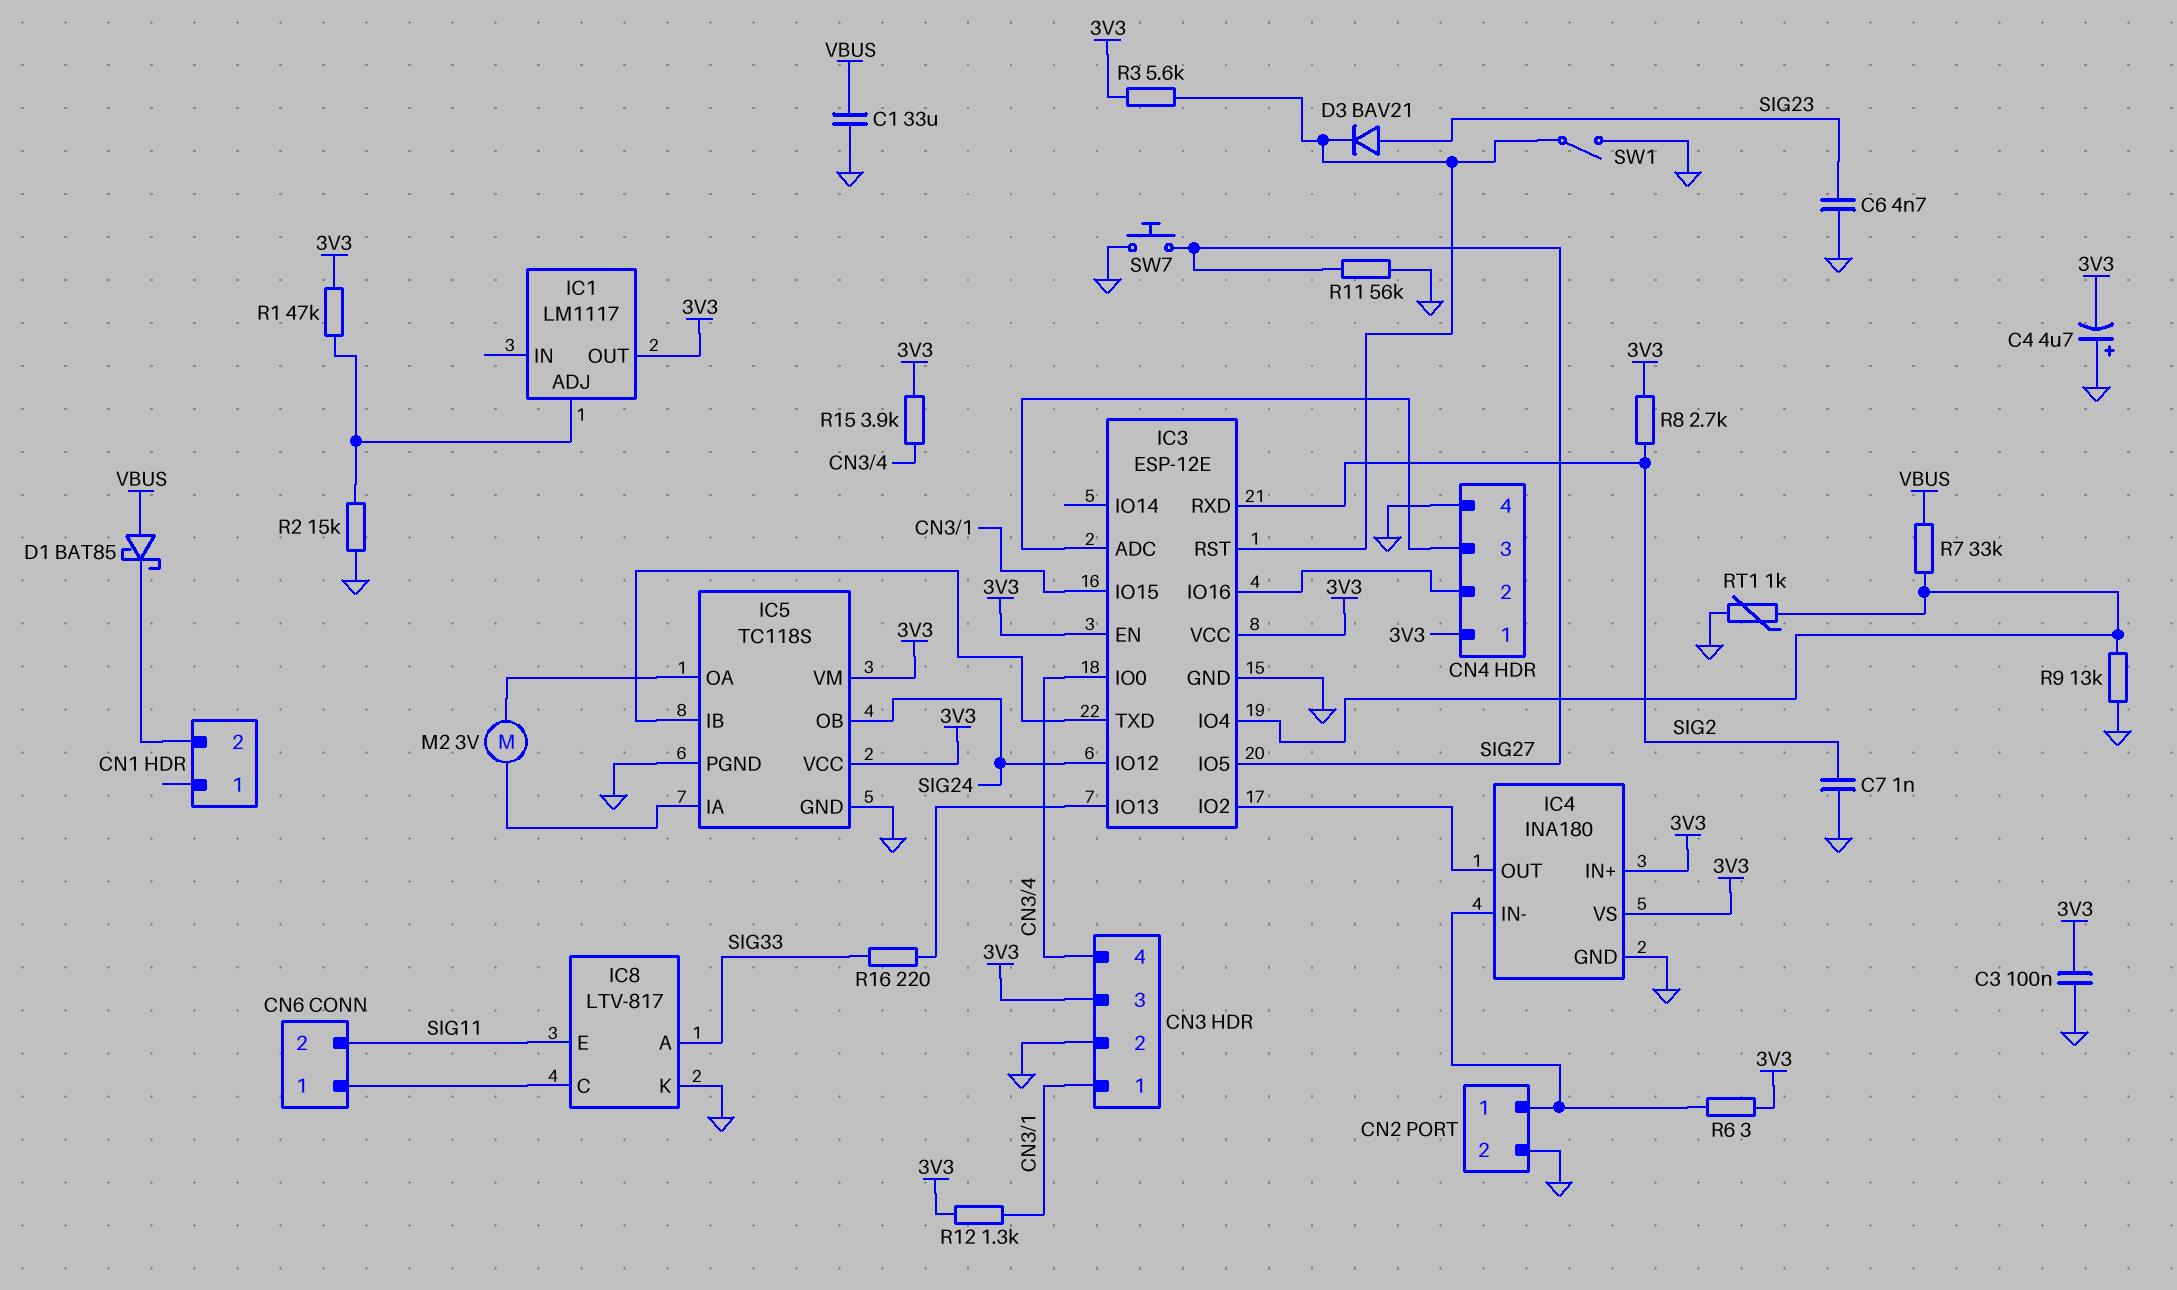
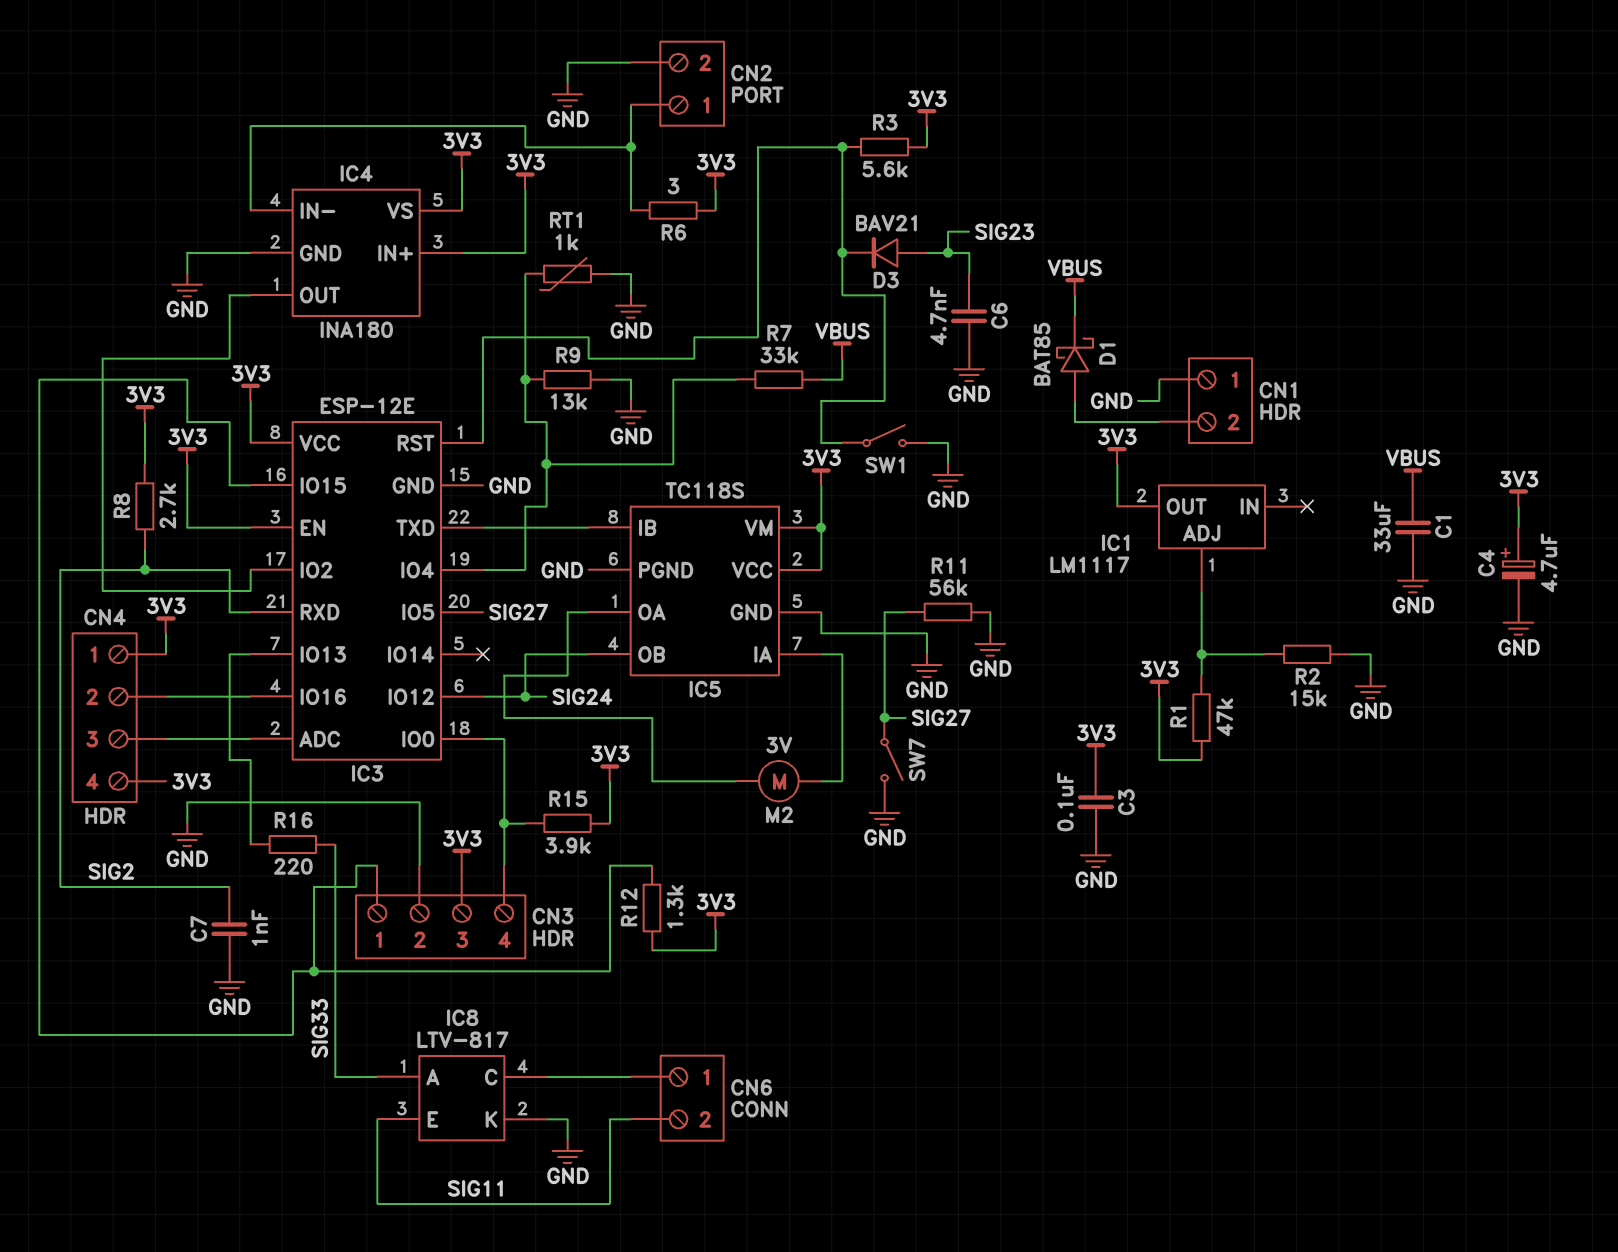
C4: 4.7uF (plus GND, minus 3V3) -> 4.7uF (plus 3V3, minus GND)
CN1 pin 1: none -> GND
CN4 pin 4: GND -> 3V3
D1: schottky BAT85 (A VBUS, K CN1/2) -> schottky BAT85 (A CN1/2, K VBUS)
SW7: button (GND, SIG27) -> switch (GND, SIG27)

